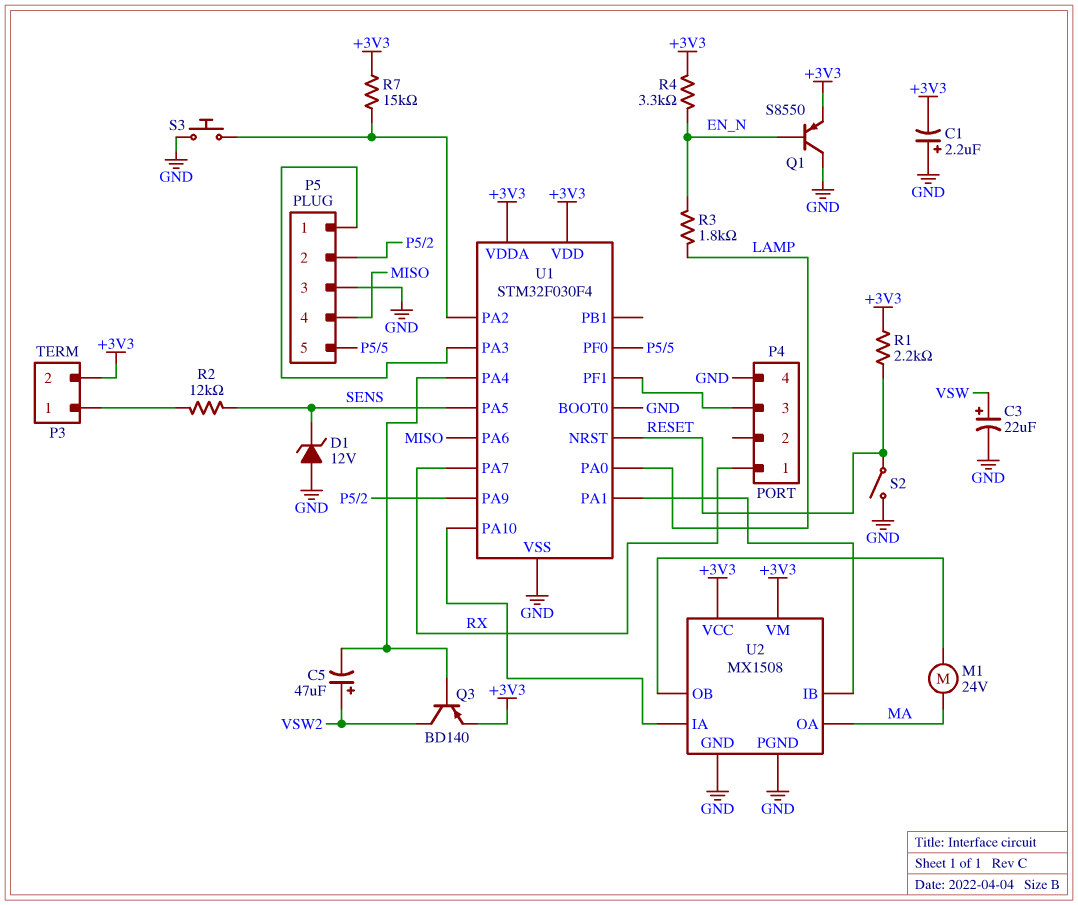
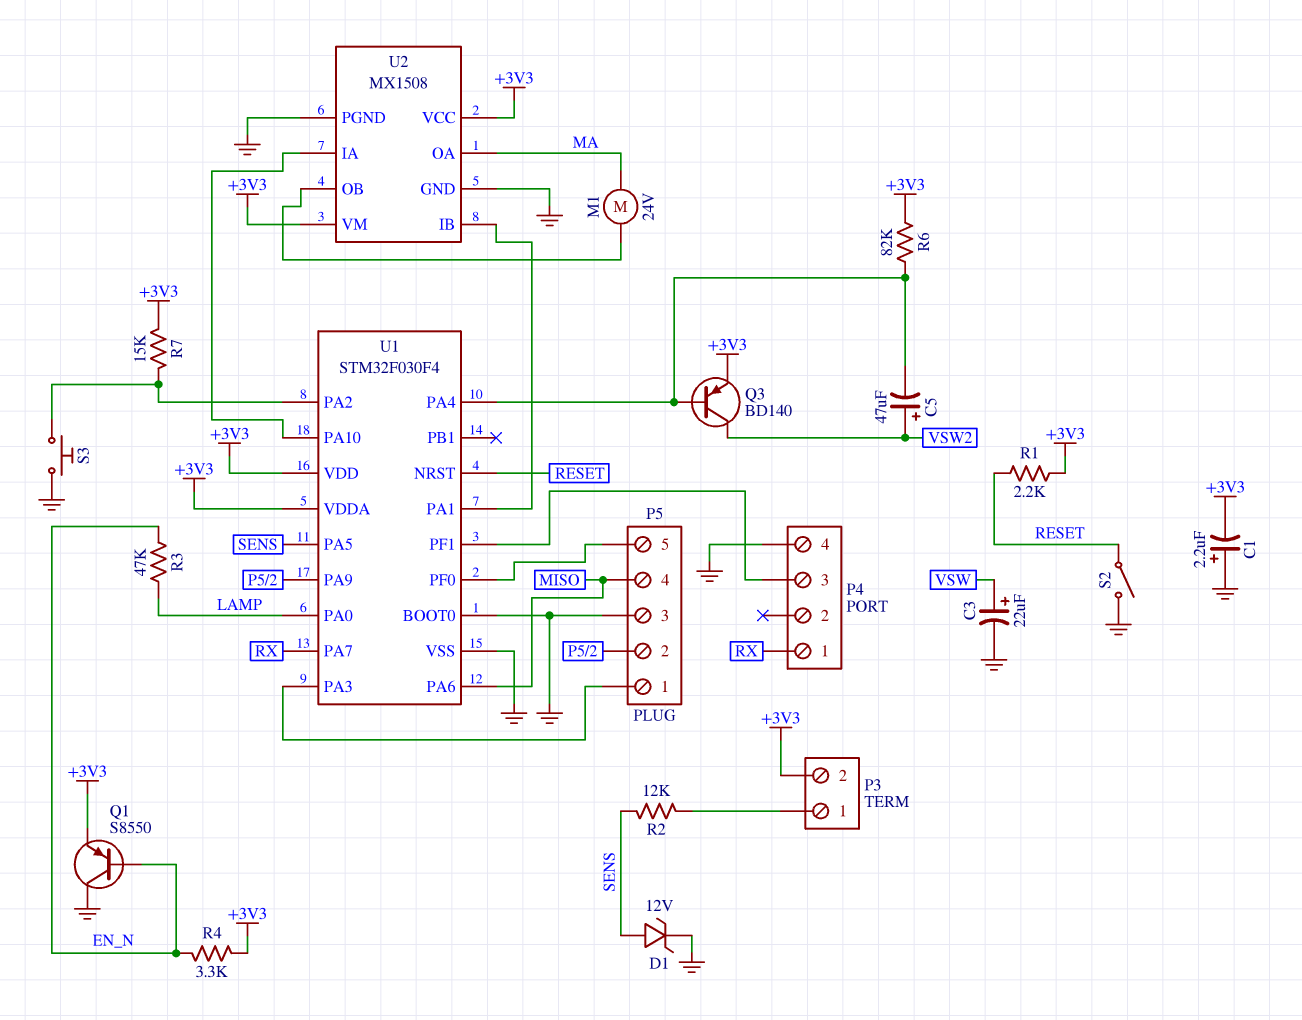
D1: zener 12V (A GND, K SENS) -> zener 12V (A SENS, K GND)
R3: 1.8k (EN_N, LAMP) -> 47k (EN_N, LAMP)
R6: none -> 82k (+3V3, U1/PA4)

